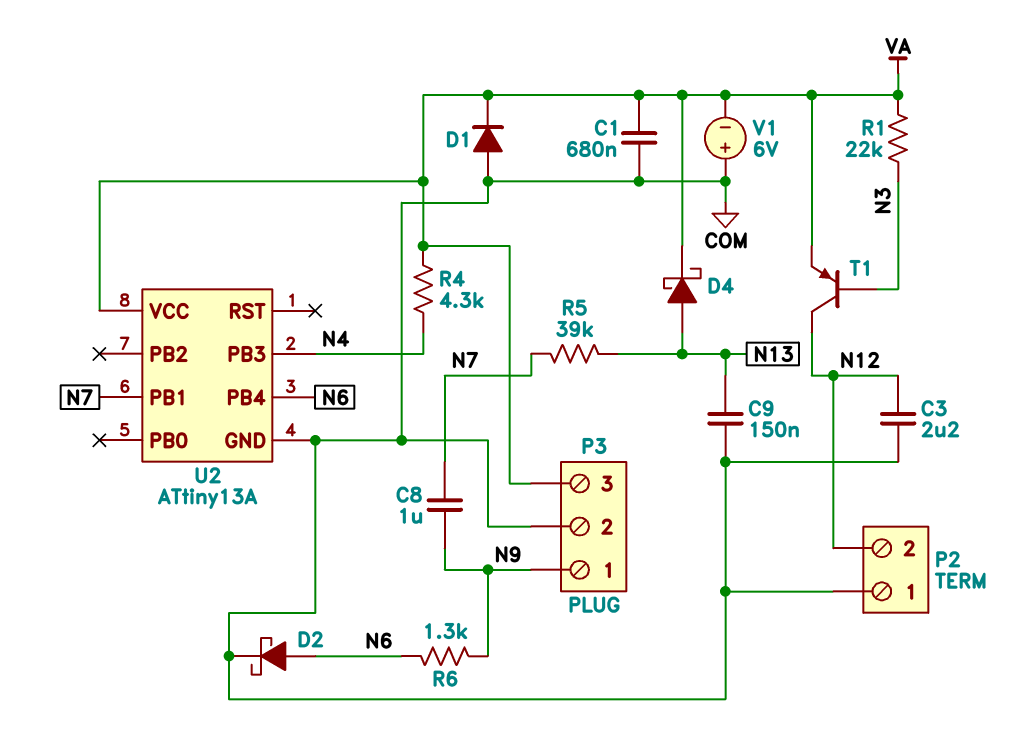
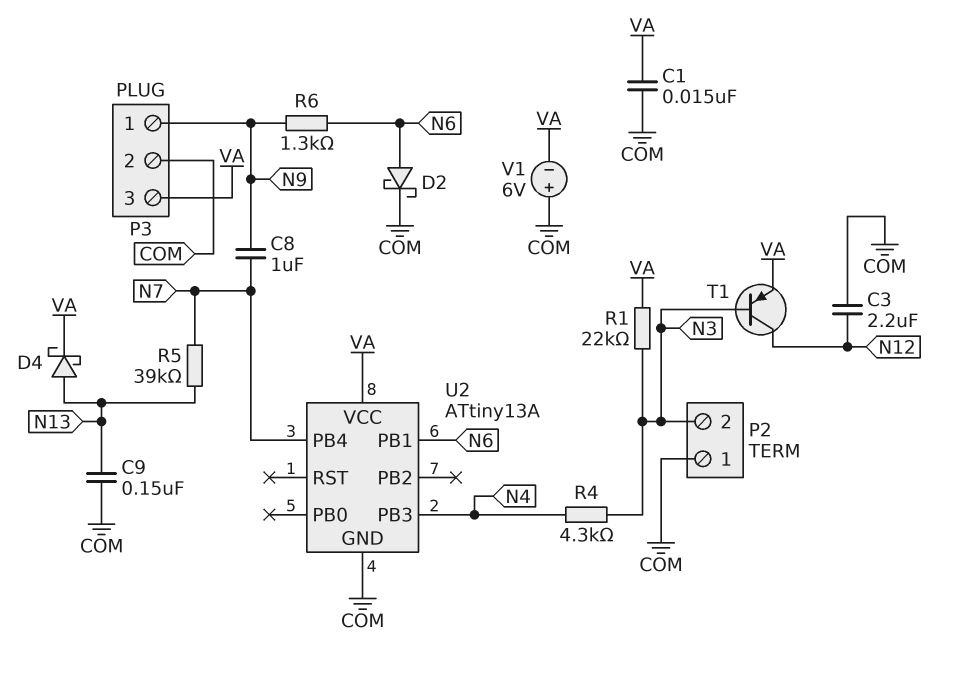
C1: 680nF (COM, VA) -> 15nF (COM, VA)
D1: diode (A COM, K VA) -> none
P2 pin 2: N12 -> N3
R4: 4.3k (N4, VA) -> 4.3k (N3, N4)
U2 pin PB1: N7 -> N6
U2 pin PB4: N6 -> N7

